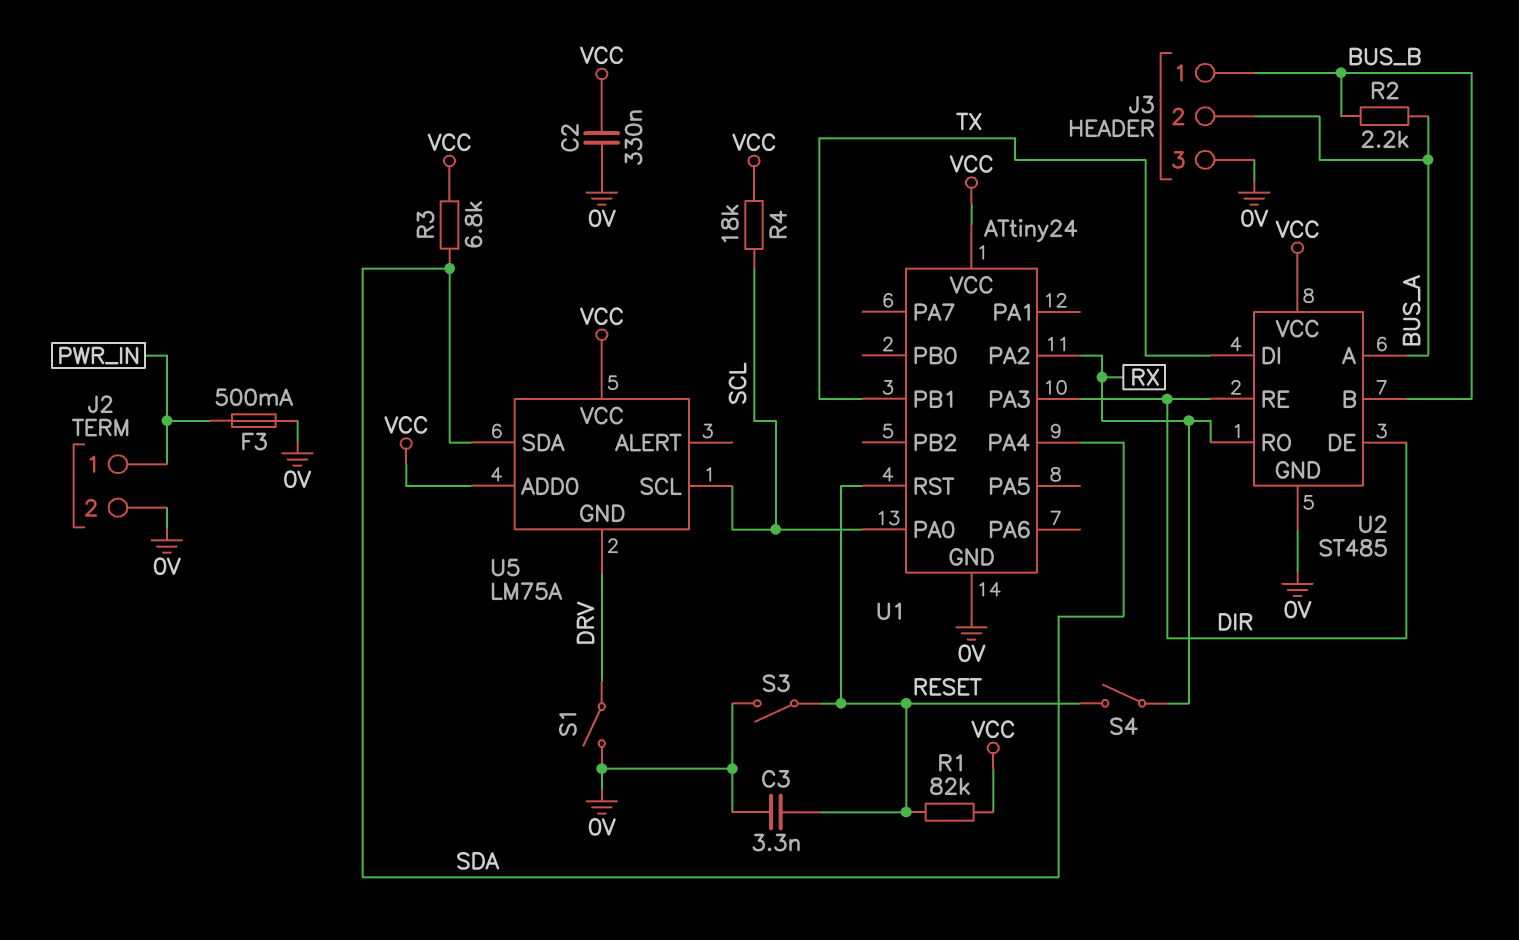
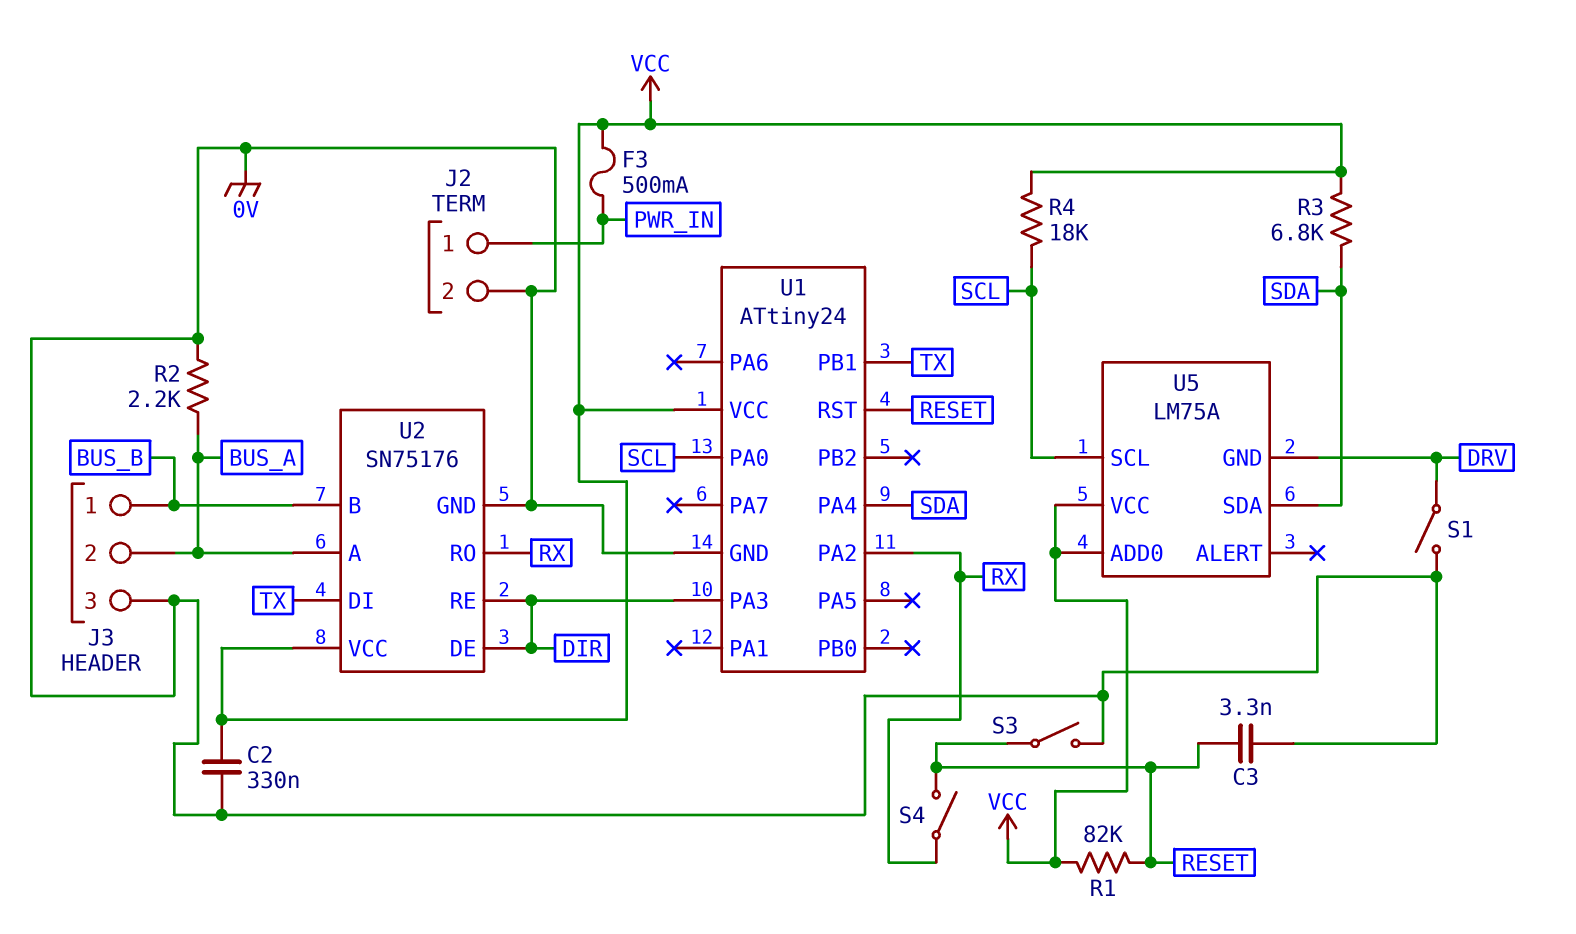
F3: 500mA (0V, PWR_IN) -> 500mA (PWR_IN, VCC)
R2: 2.2k (BUS_A, BUS_B) -> 2.2k (0V, BUS_A)
U2: ST485 -> SN75176

